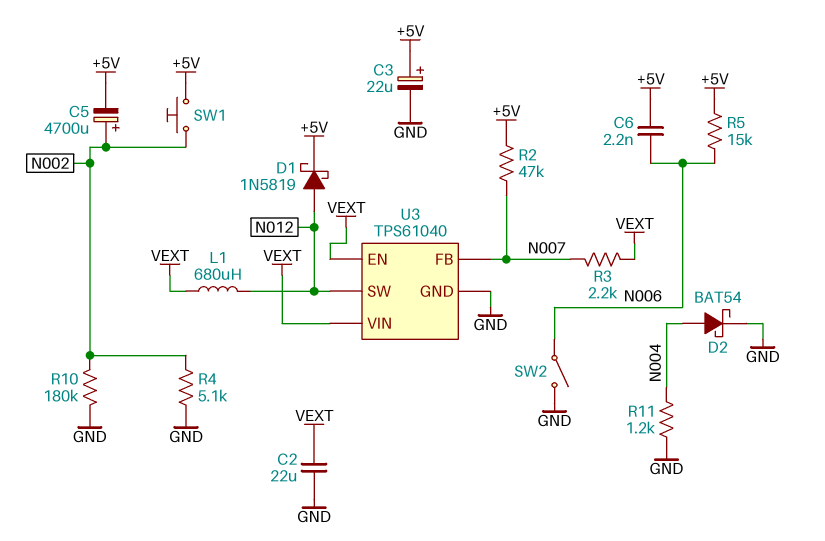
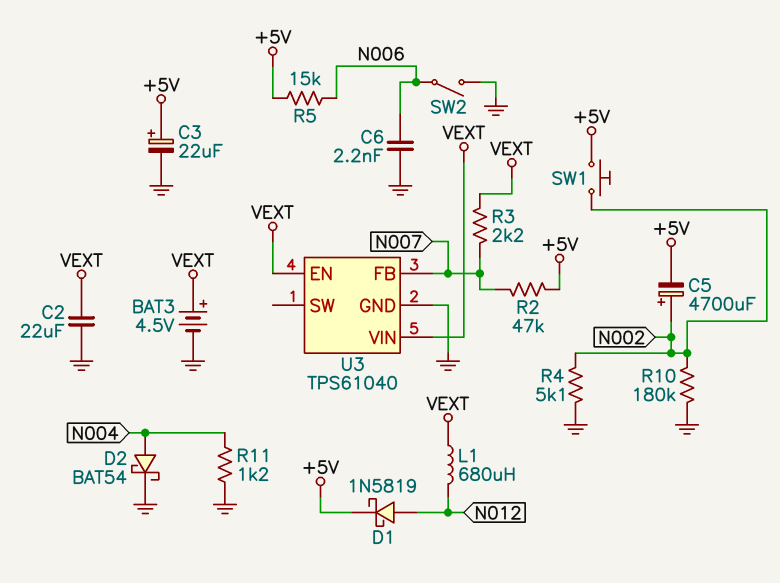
BAT3: none -> 4.5V (plus VEXT, minus GND)
C6: 2.2nF (+5V, N006) -> 2.2nF (GND, N006)
U3 pin SW: N012 -> none

